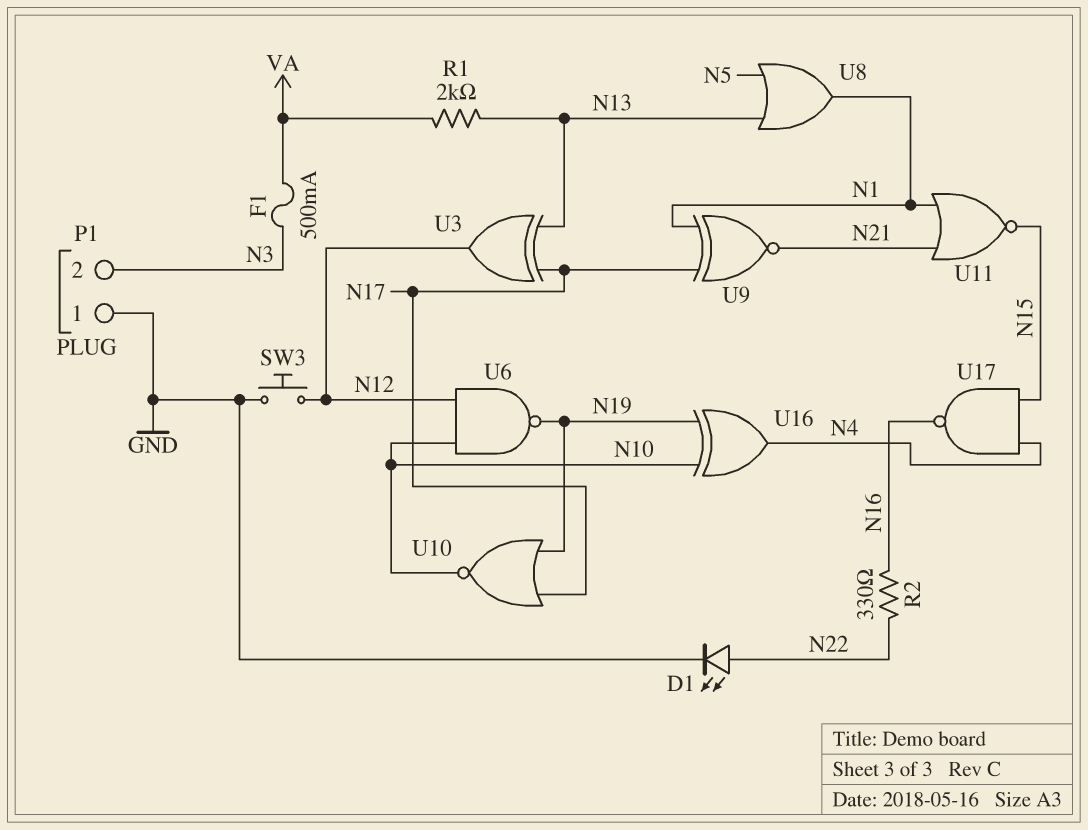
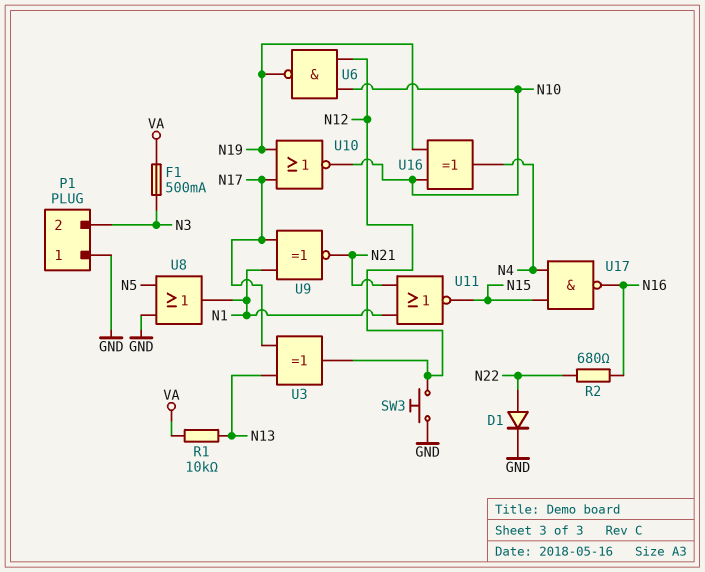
D1: LED (A N22, K GND) -> diode (A N22, K GND)
R1: 2k (N13, VA) -> 10k (N13, VA)
R2: 330 (N16, N22) -> 680 (N16, N22)
U8: OR (in N5, in N13, out N1) -> OR (in GND, in N5, out N1)

